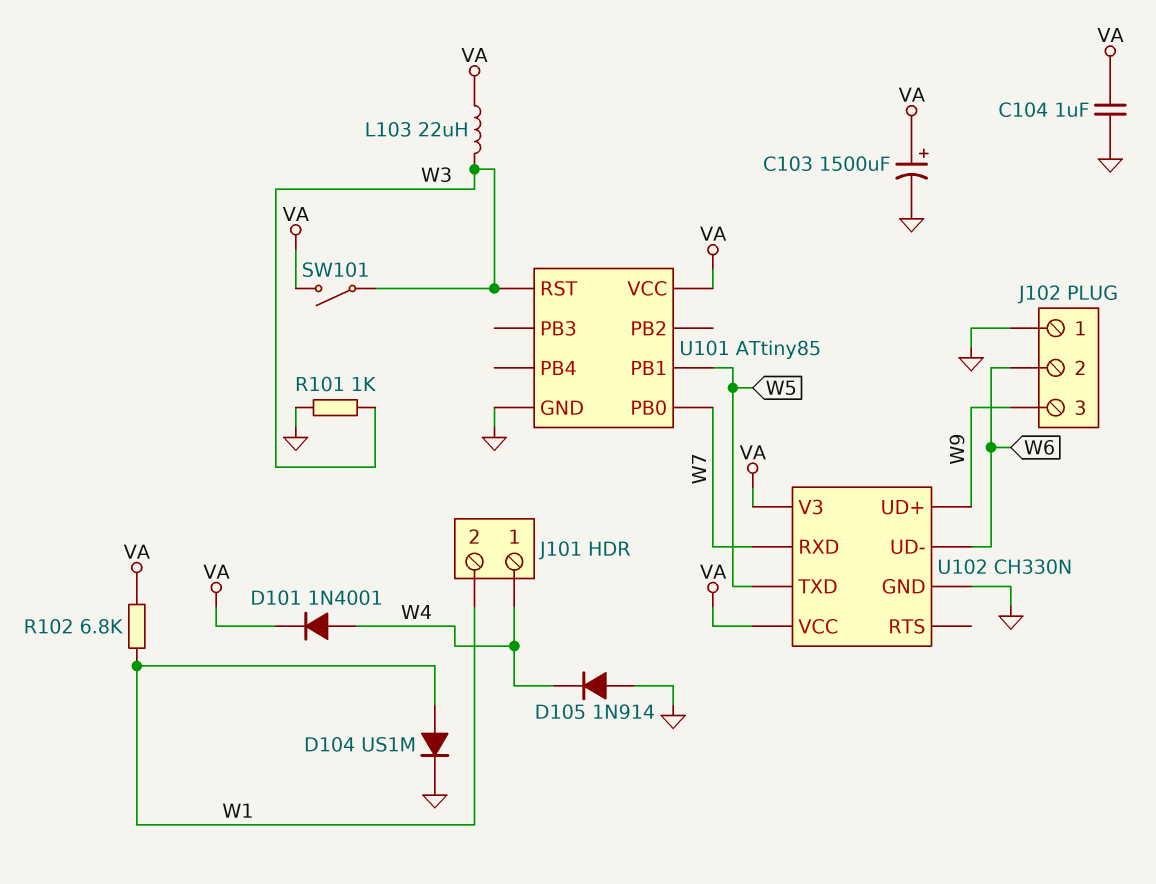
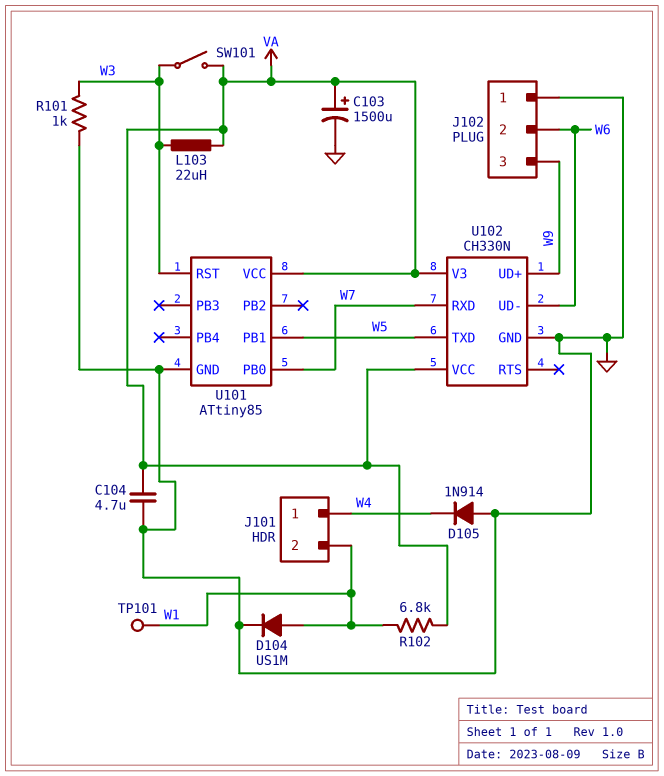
C104: 1uF (GND, VA) -> 4.7uF (GND, VA)
D101: diode 1N4001 (A W4, K VA) -> none
TP101: none -> test point (W1)

